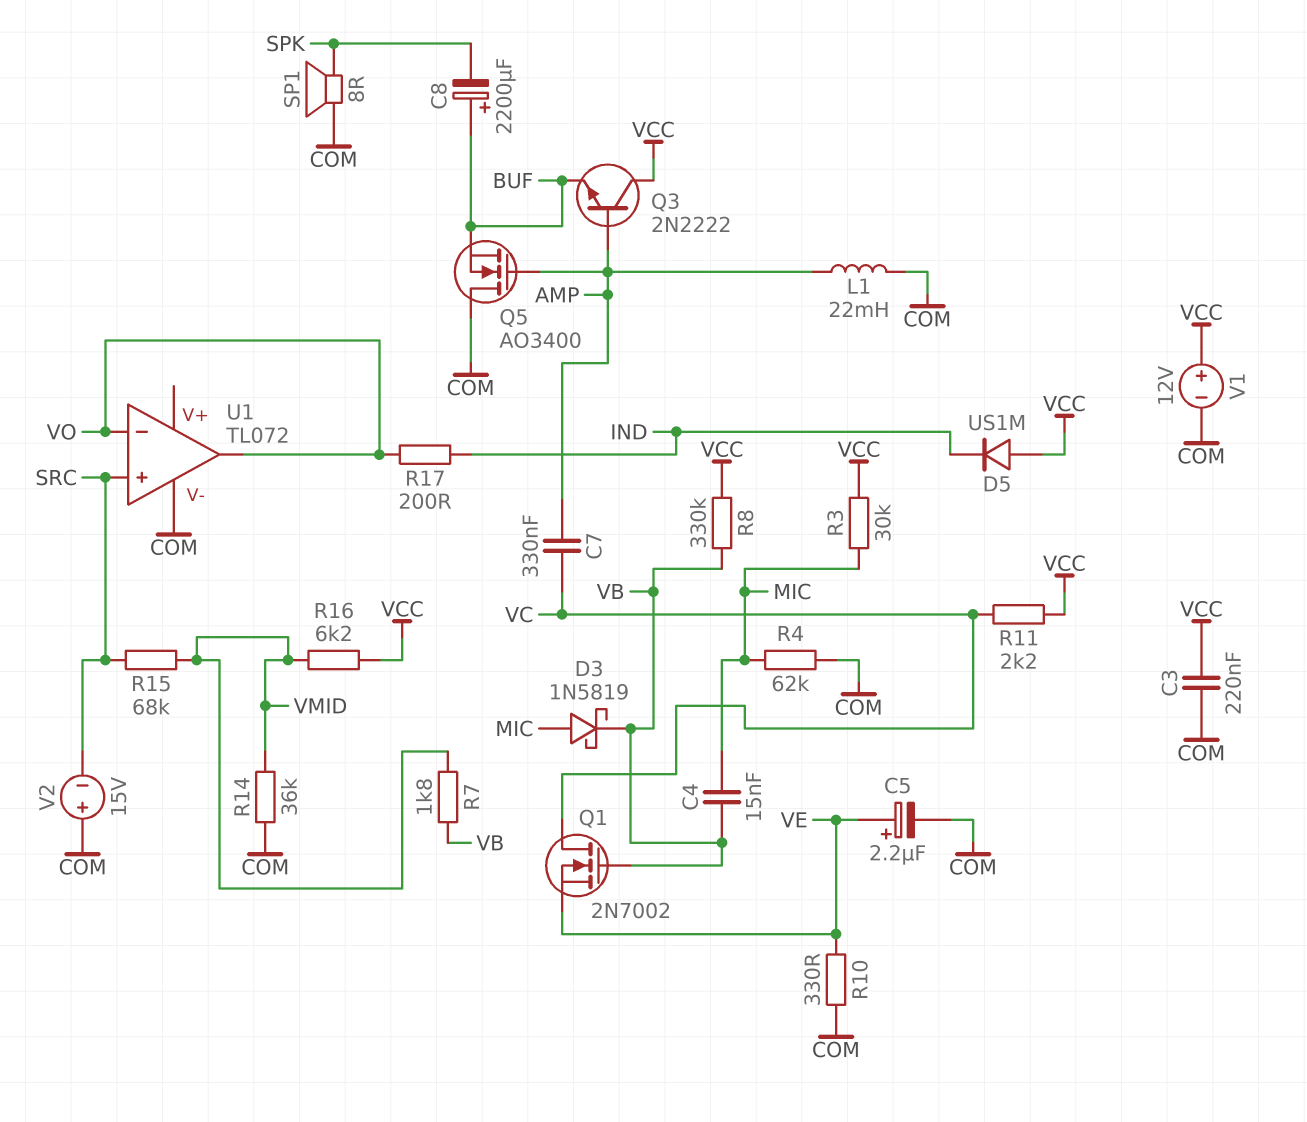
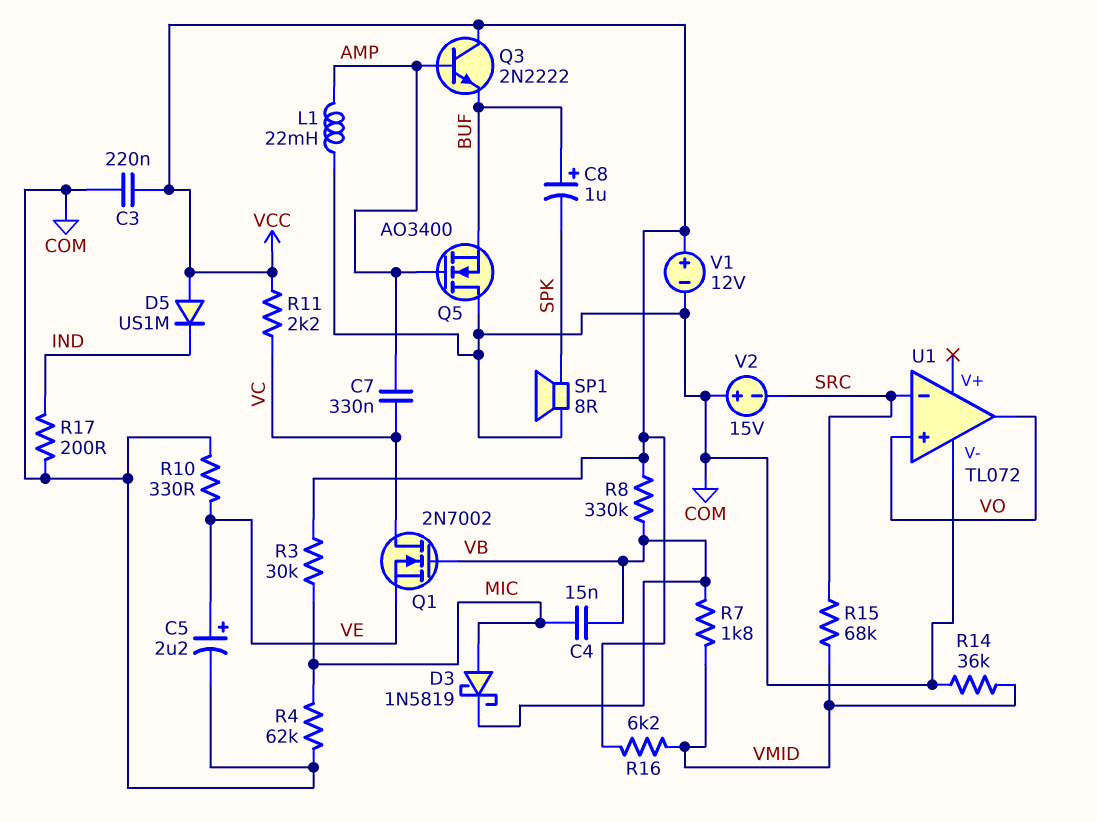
C8: 2200uF (plus BUF, minus SPK) -> 1uF (plus BUF, minus SPK)
R17: 200 (IND, VO) -> 200 (COM, IND)
U1 pin in+: SRC -> VO
U1 pin in-: VO -> SRC

